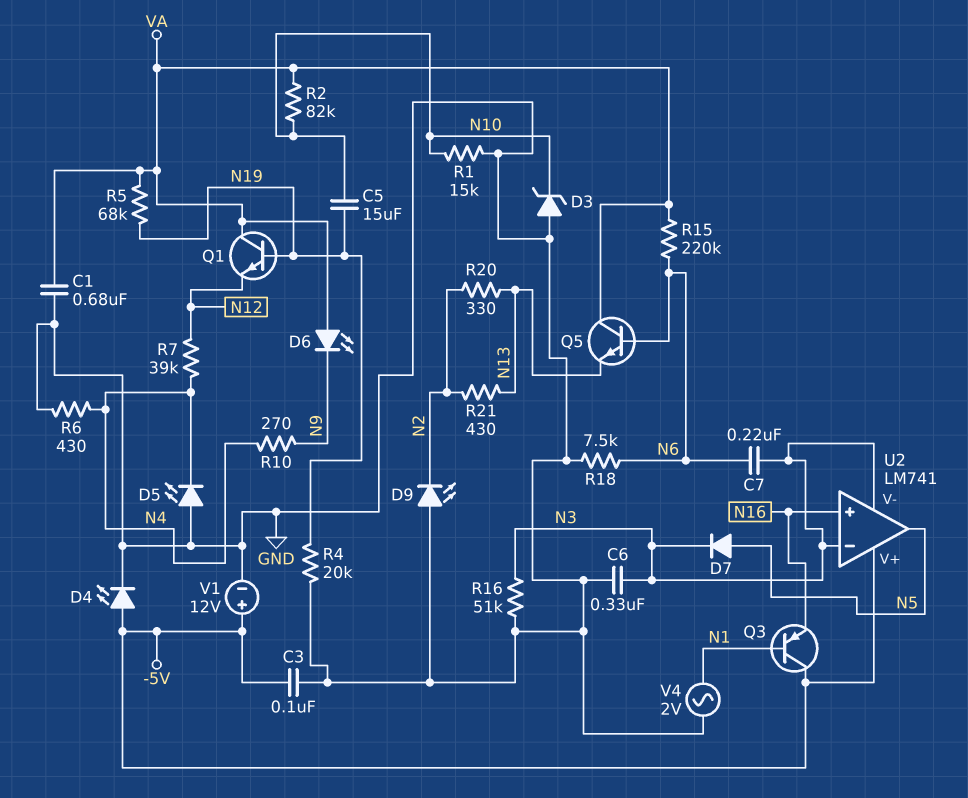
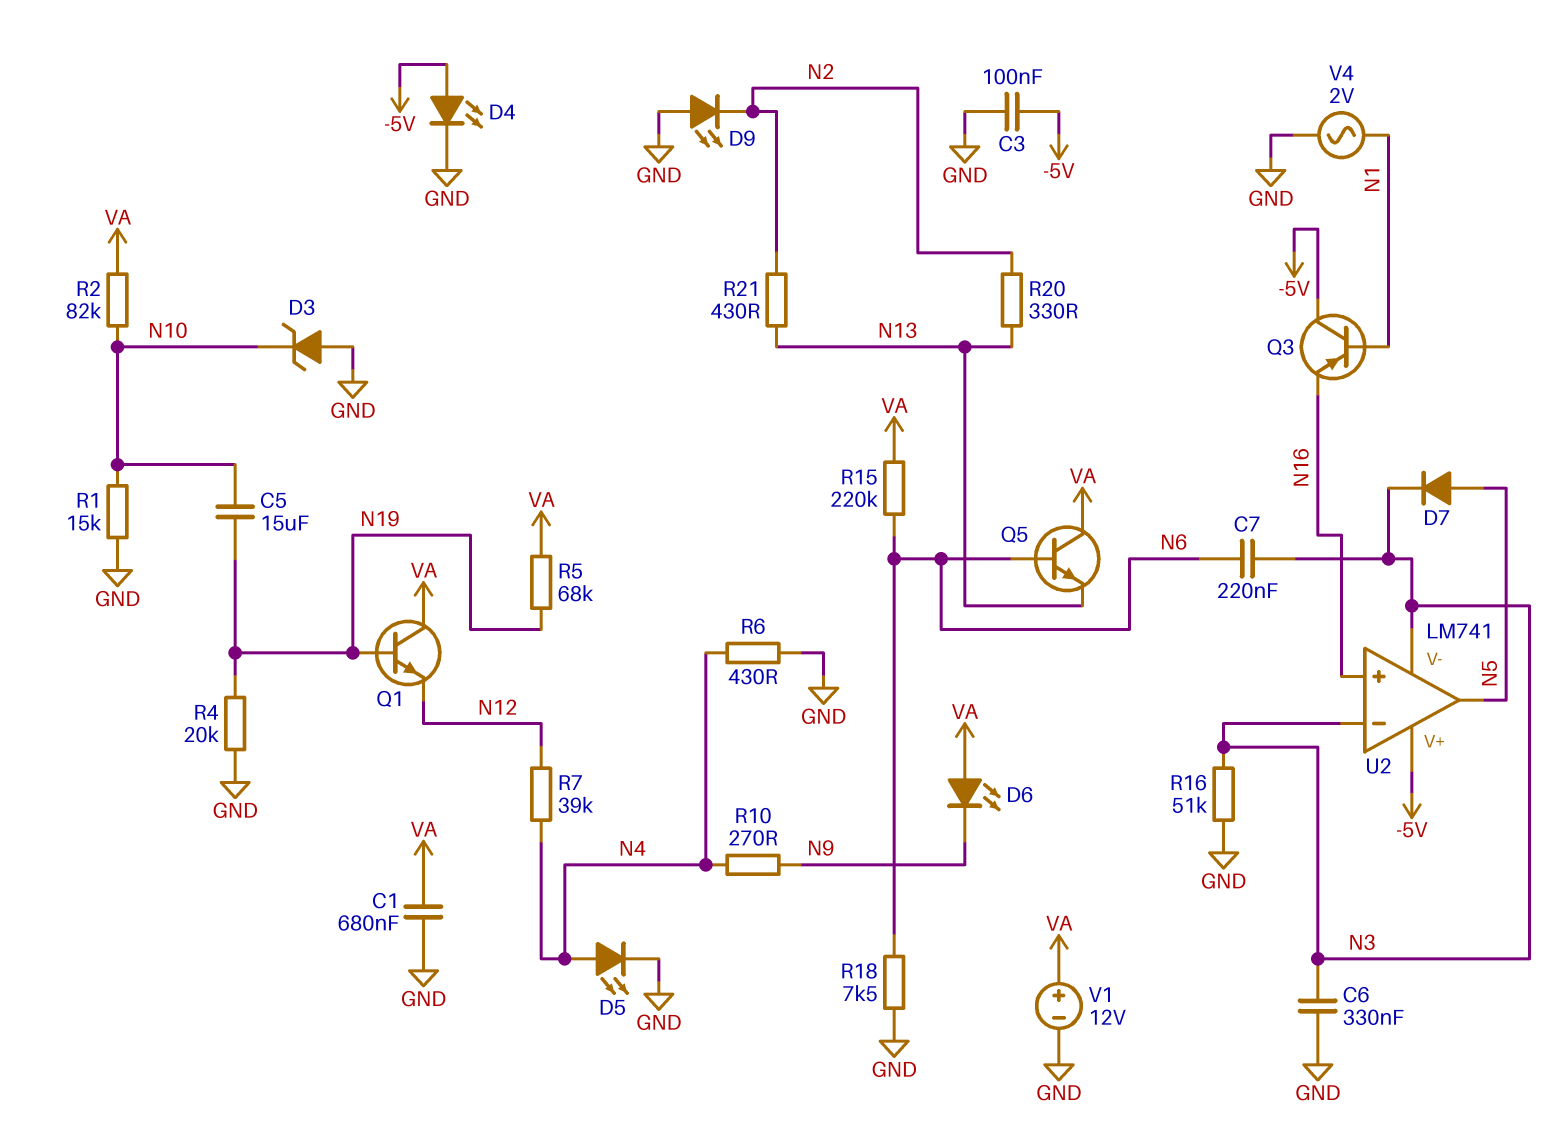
D5: LED (A GND, K N4) -> LED (A N4, K GND)
V1: 12V (plus -5V, minus GND) -> 12V (plus VA, minus GND)

